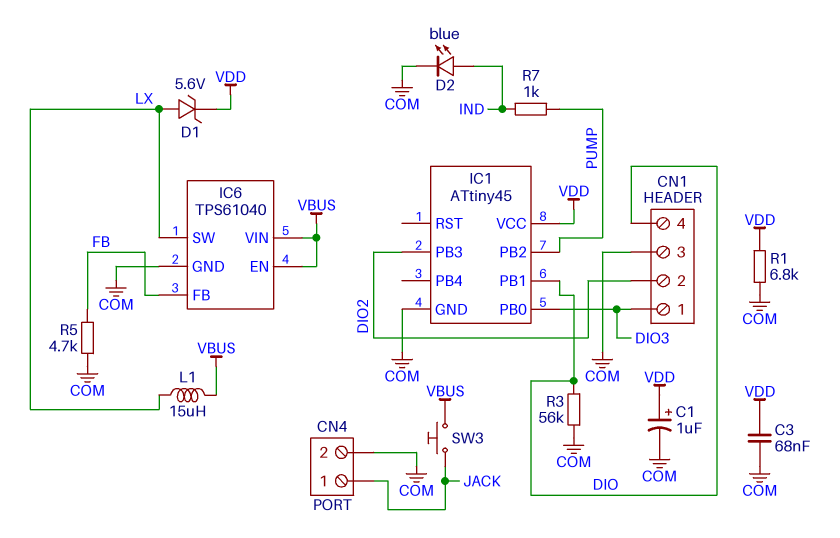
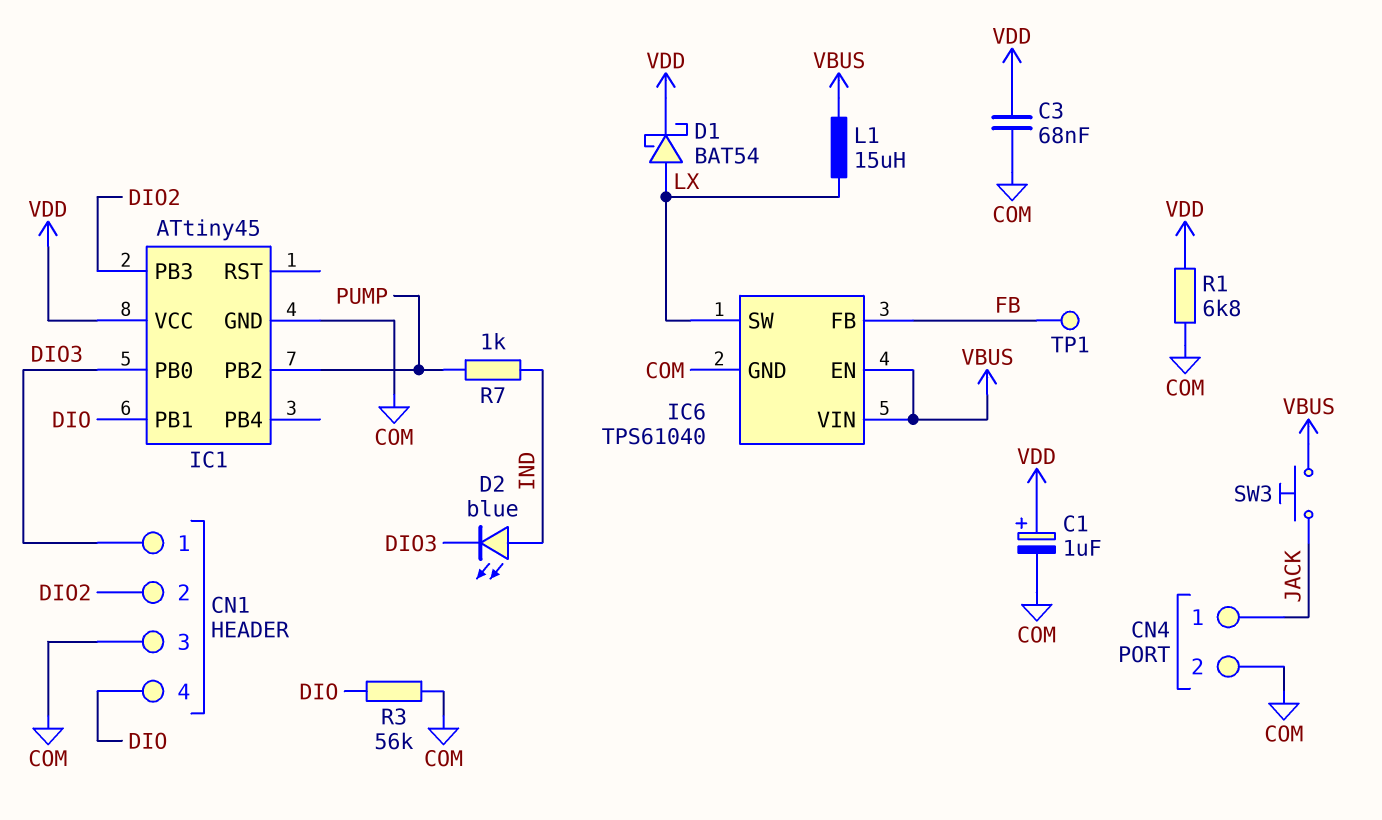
D1: zener 5.6V (A LX, K VDD) -> schottky BAT54 (A LX, K VDD)
D2: LED blue (A IND, K COM) -> LED blue (A IND, K DIO3)
R5: 4.7k (COM, FB) -> none
TP1: none -> test point (FB)

